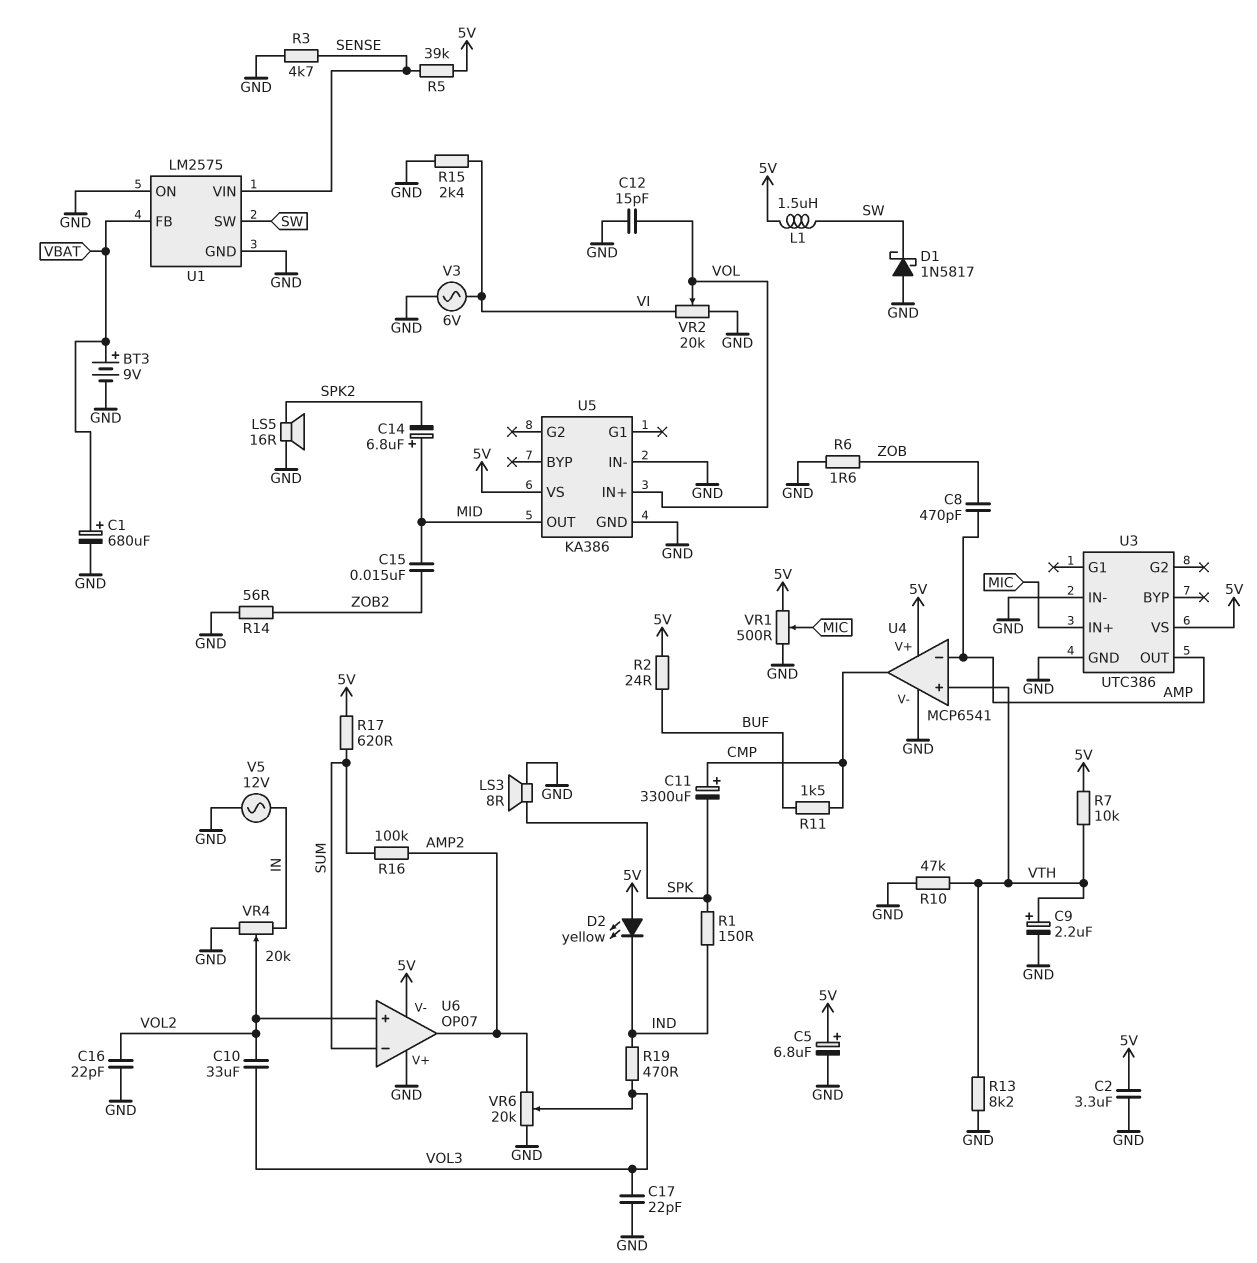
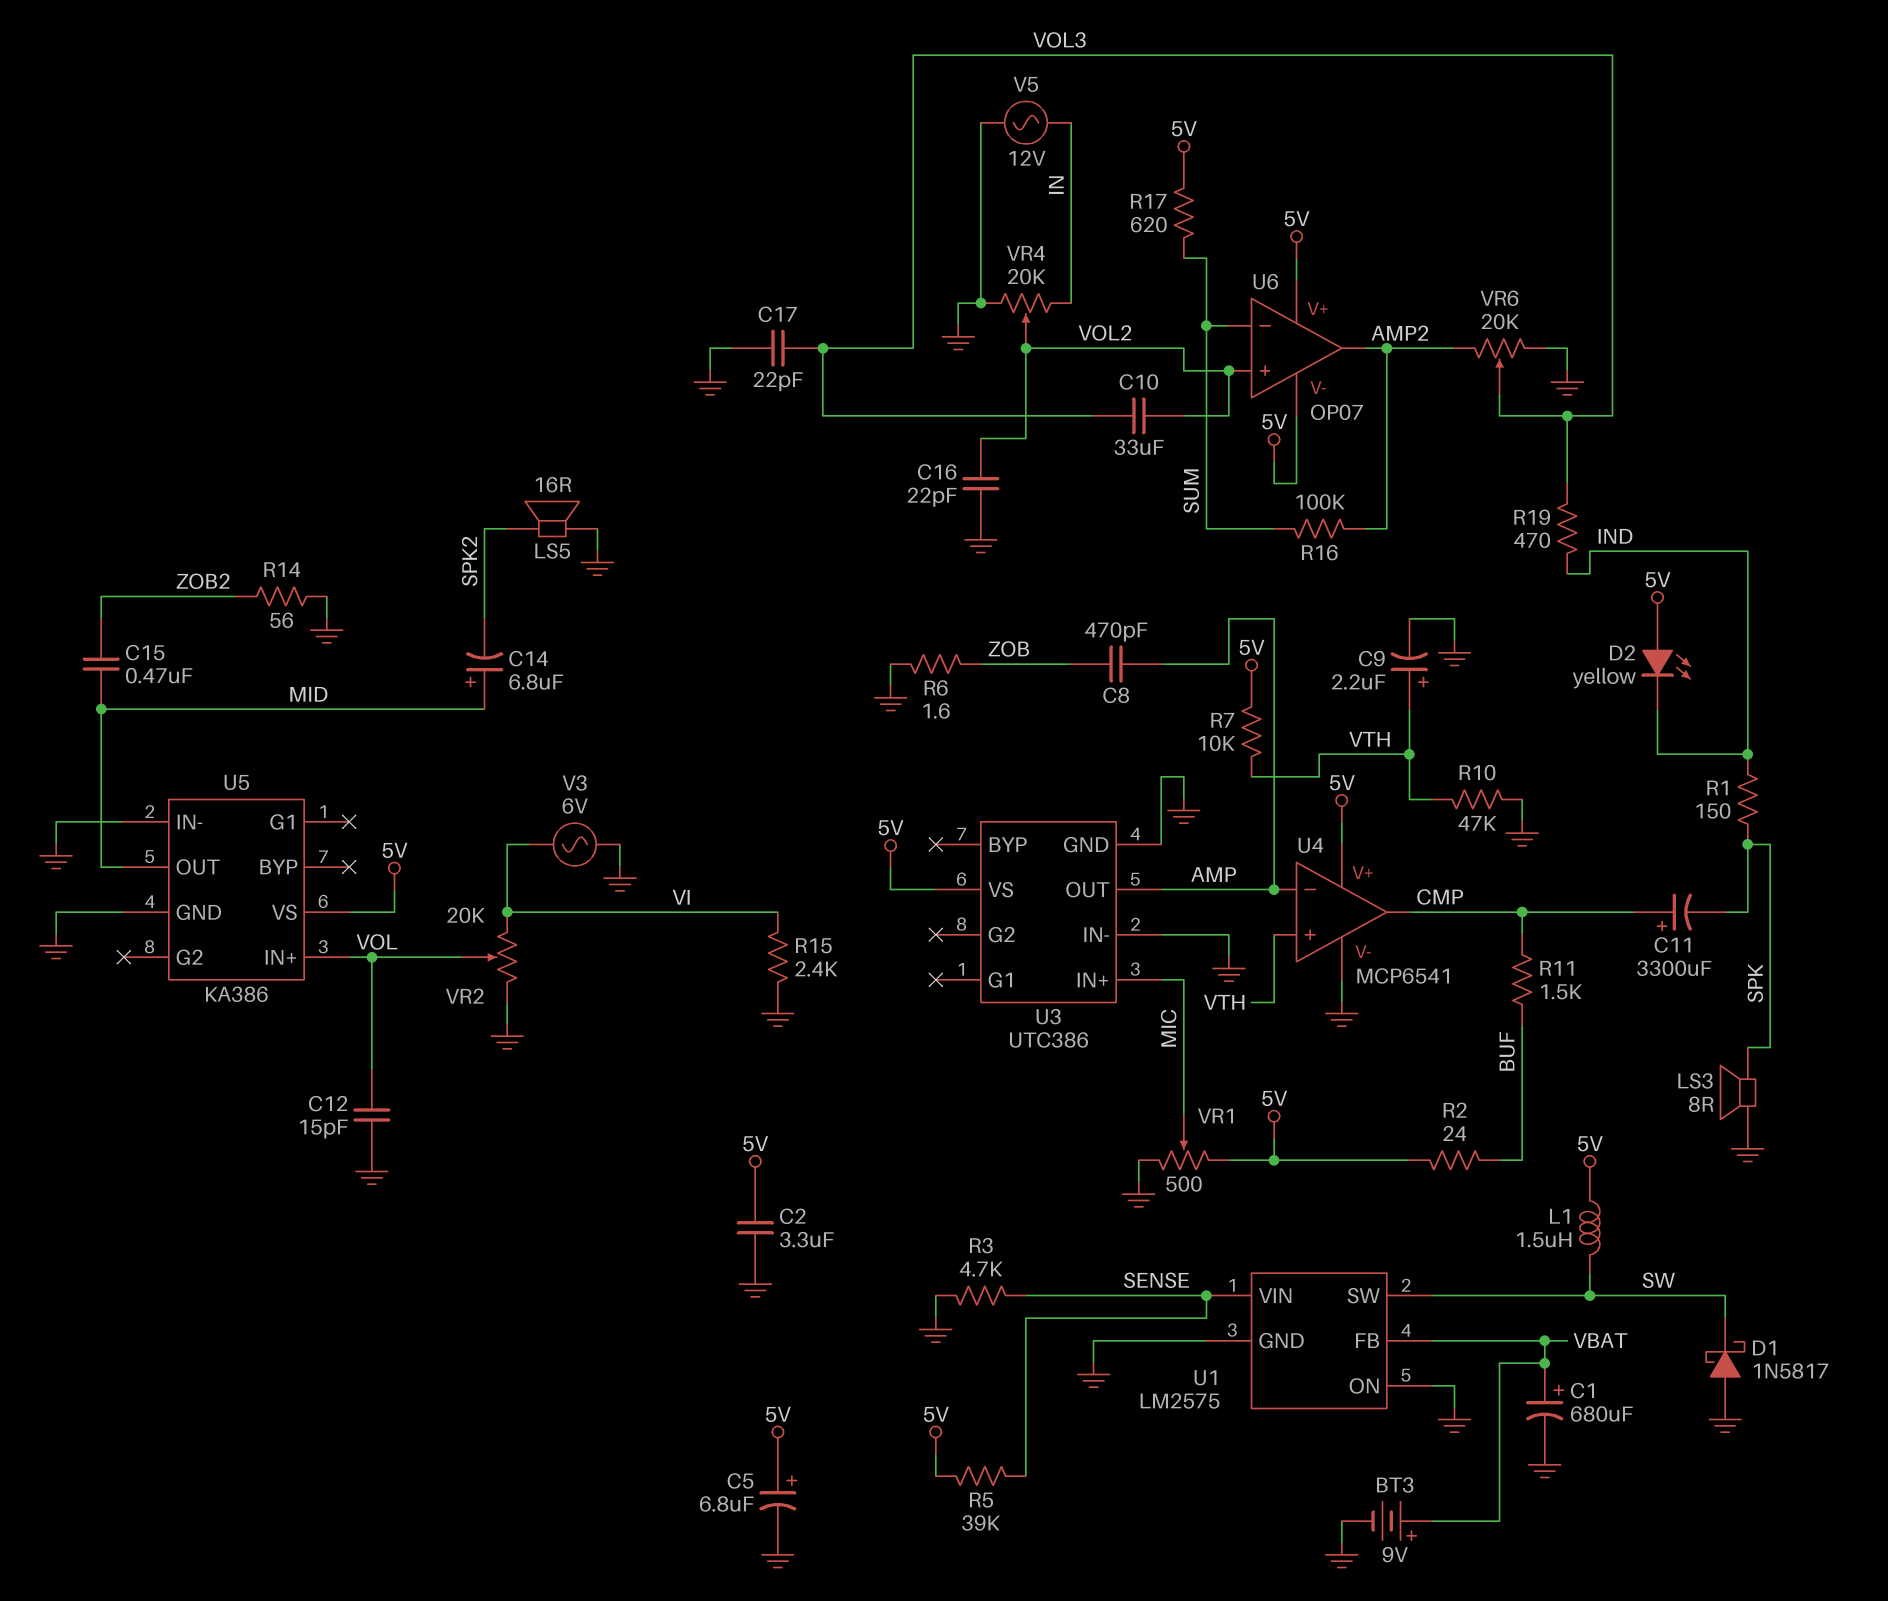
C15: 15nF (MID, ZOB2) -> 470nF (MID, ZOB2)
R13: 8.2k (GND, VTH) -> none
U6 pin V+: GND -> 5V

